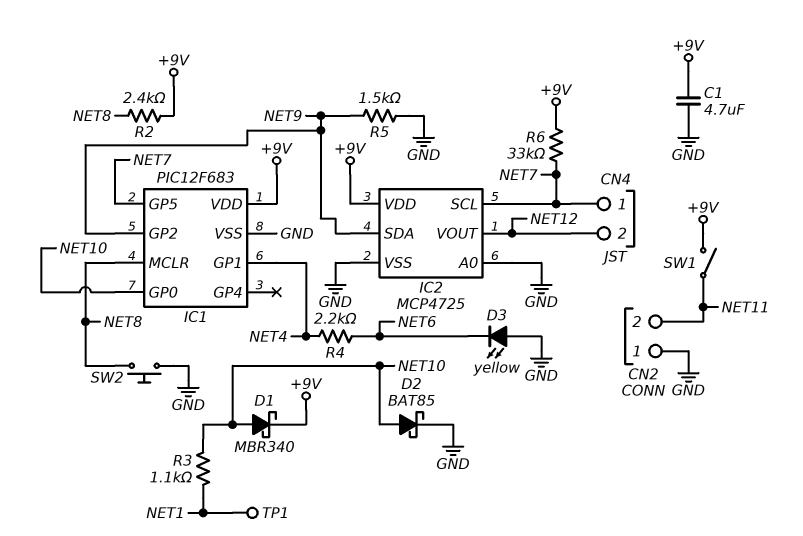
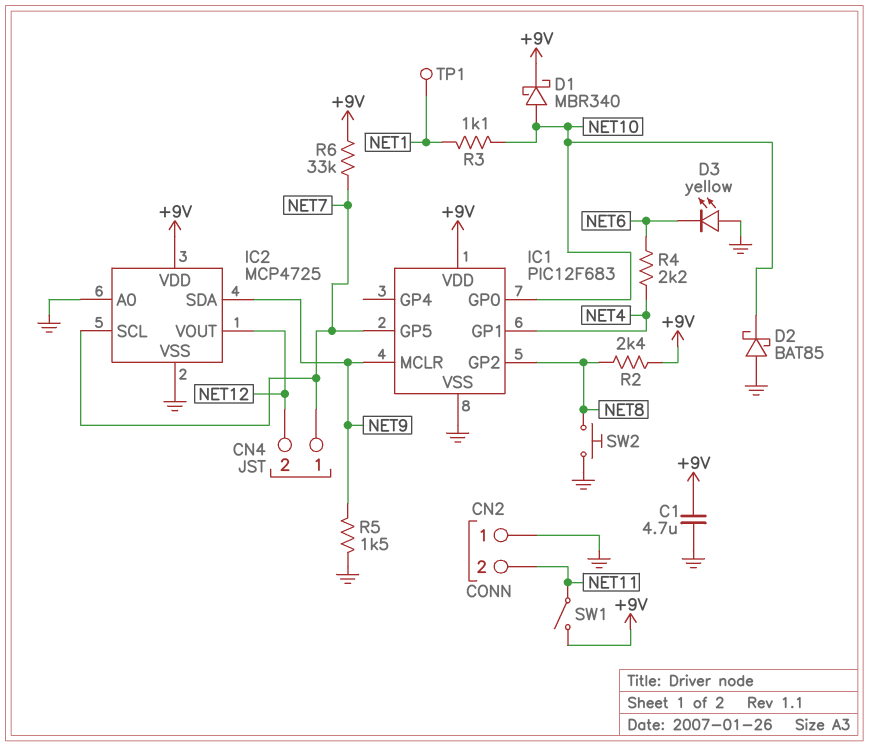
D2: schottky BAT85 (A NET10, K GND) -> schottky BAT85 (A GND, K NET10)
IC1 pin GP2: NET9 -> NET8
IC1 pin MCLR: NET8 -> NET9

